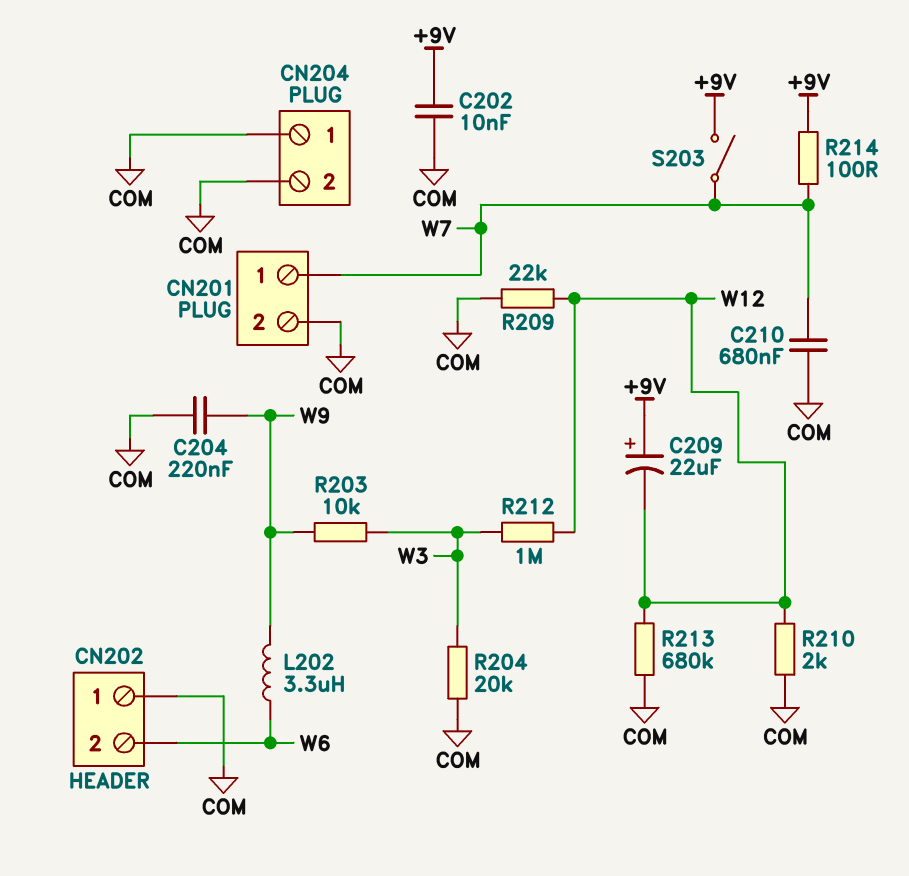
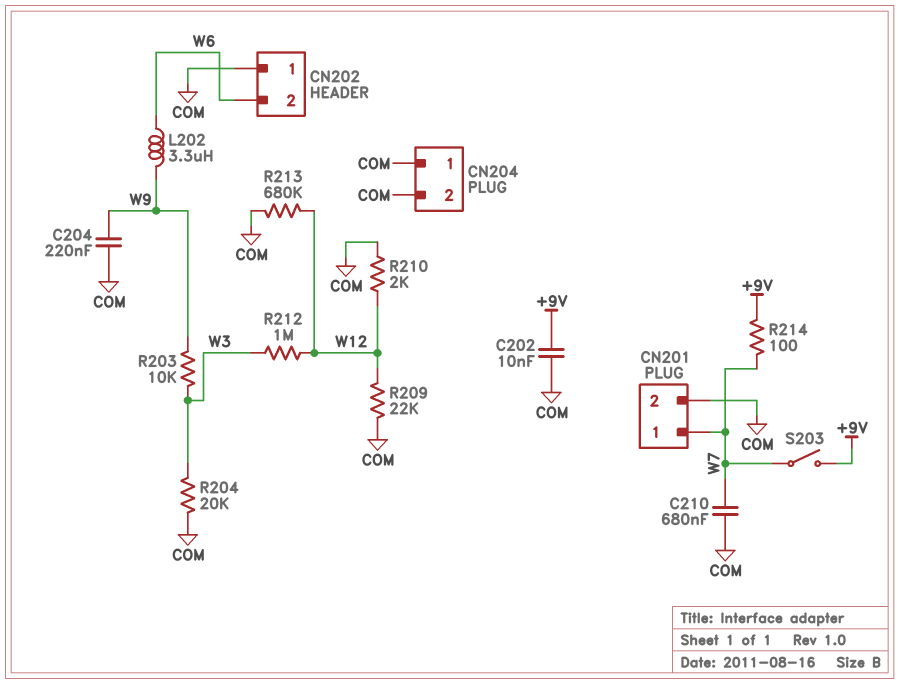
C209: 22uF (plus +9V, minus W12) -> none

